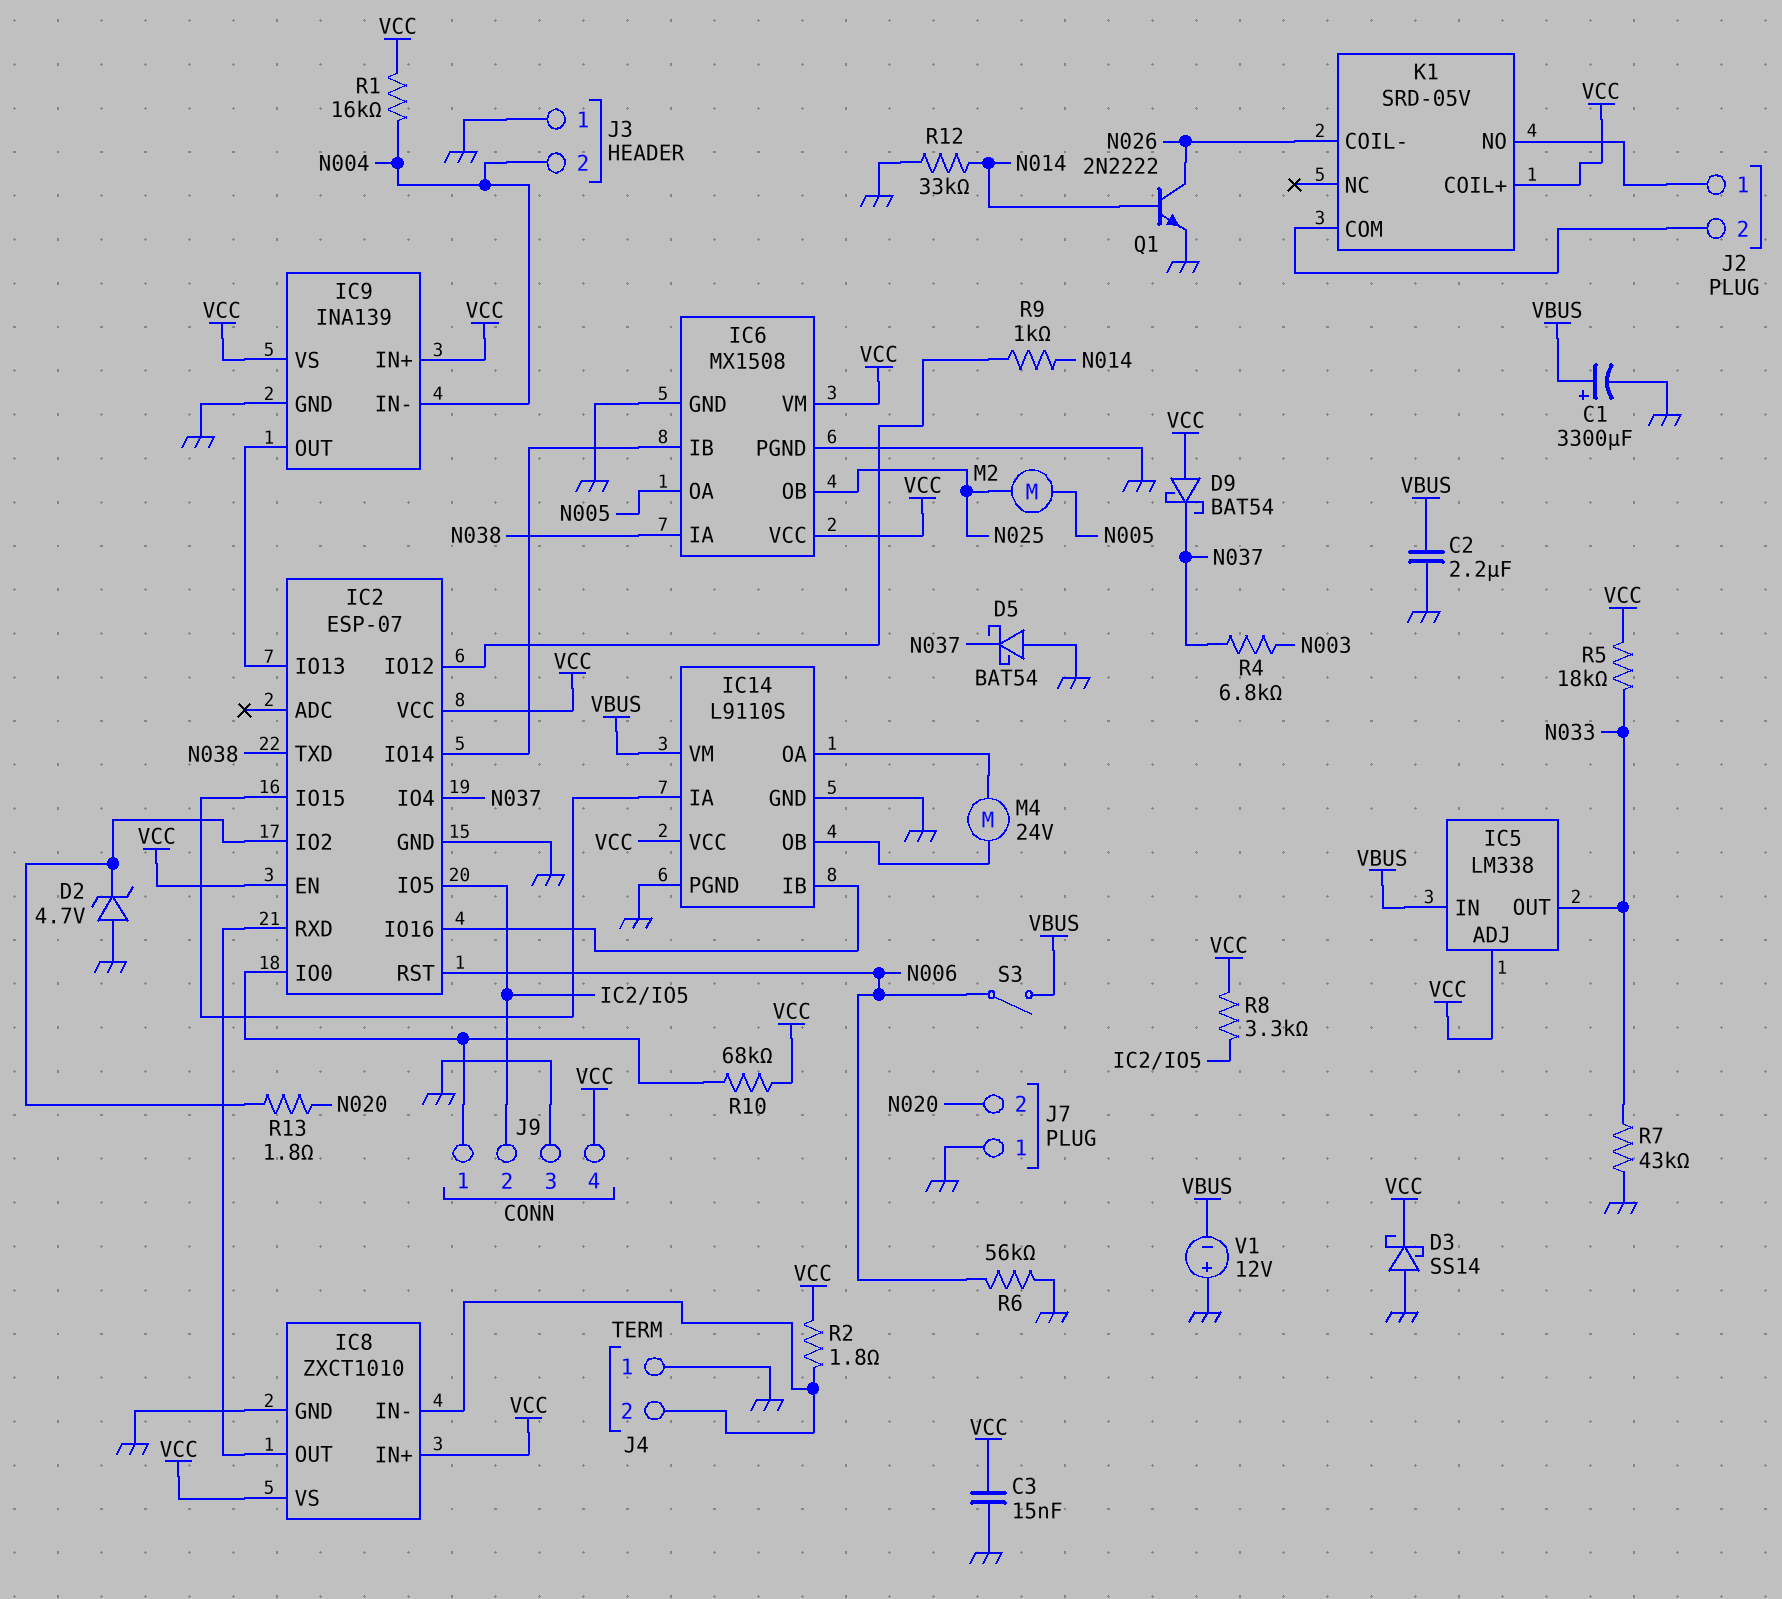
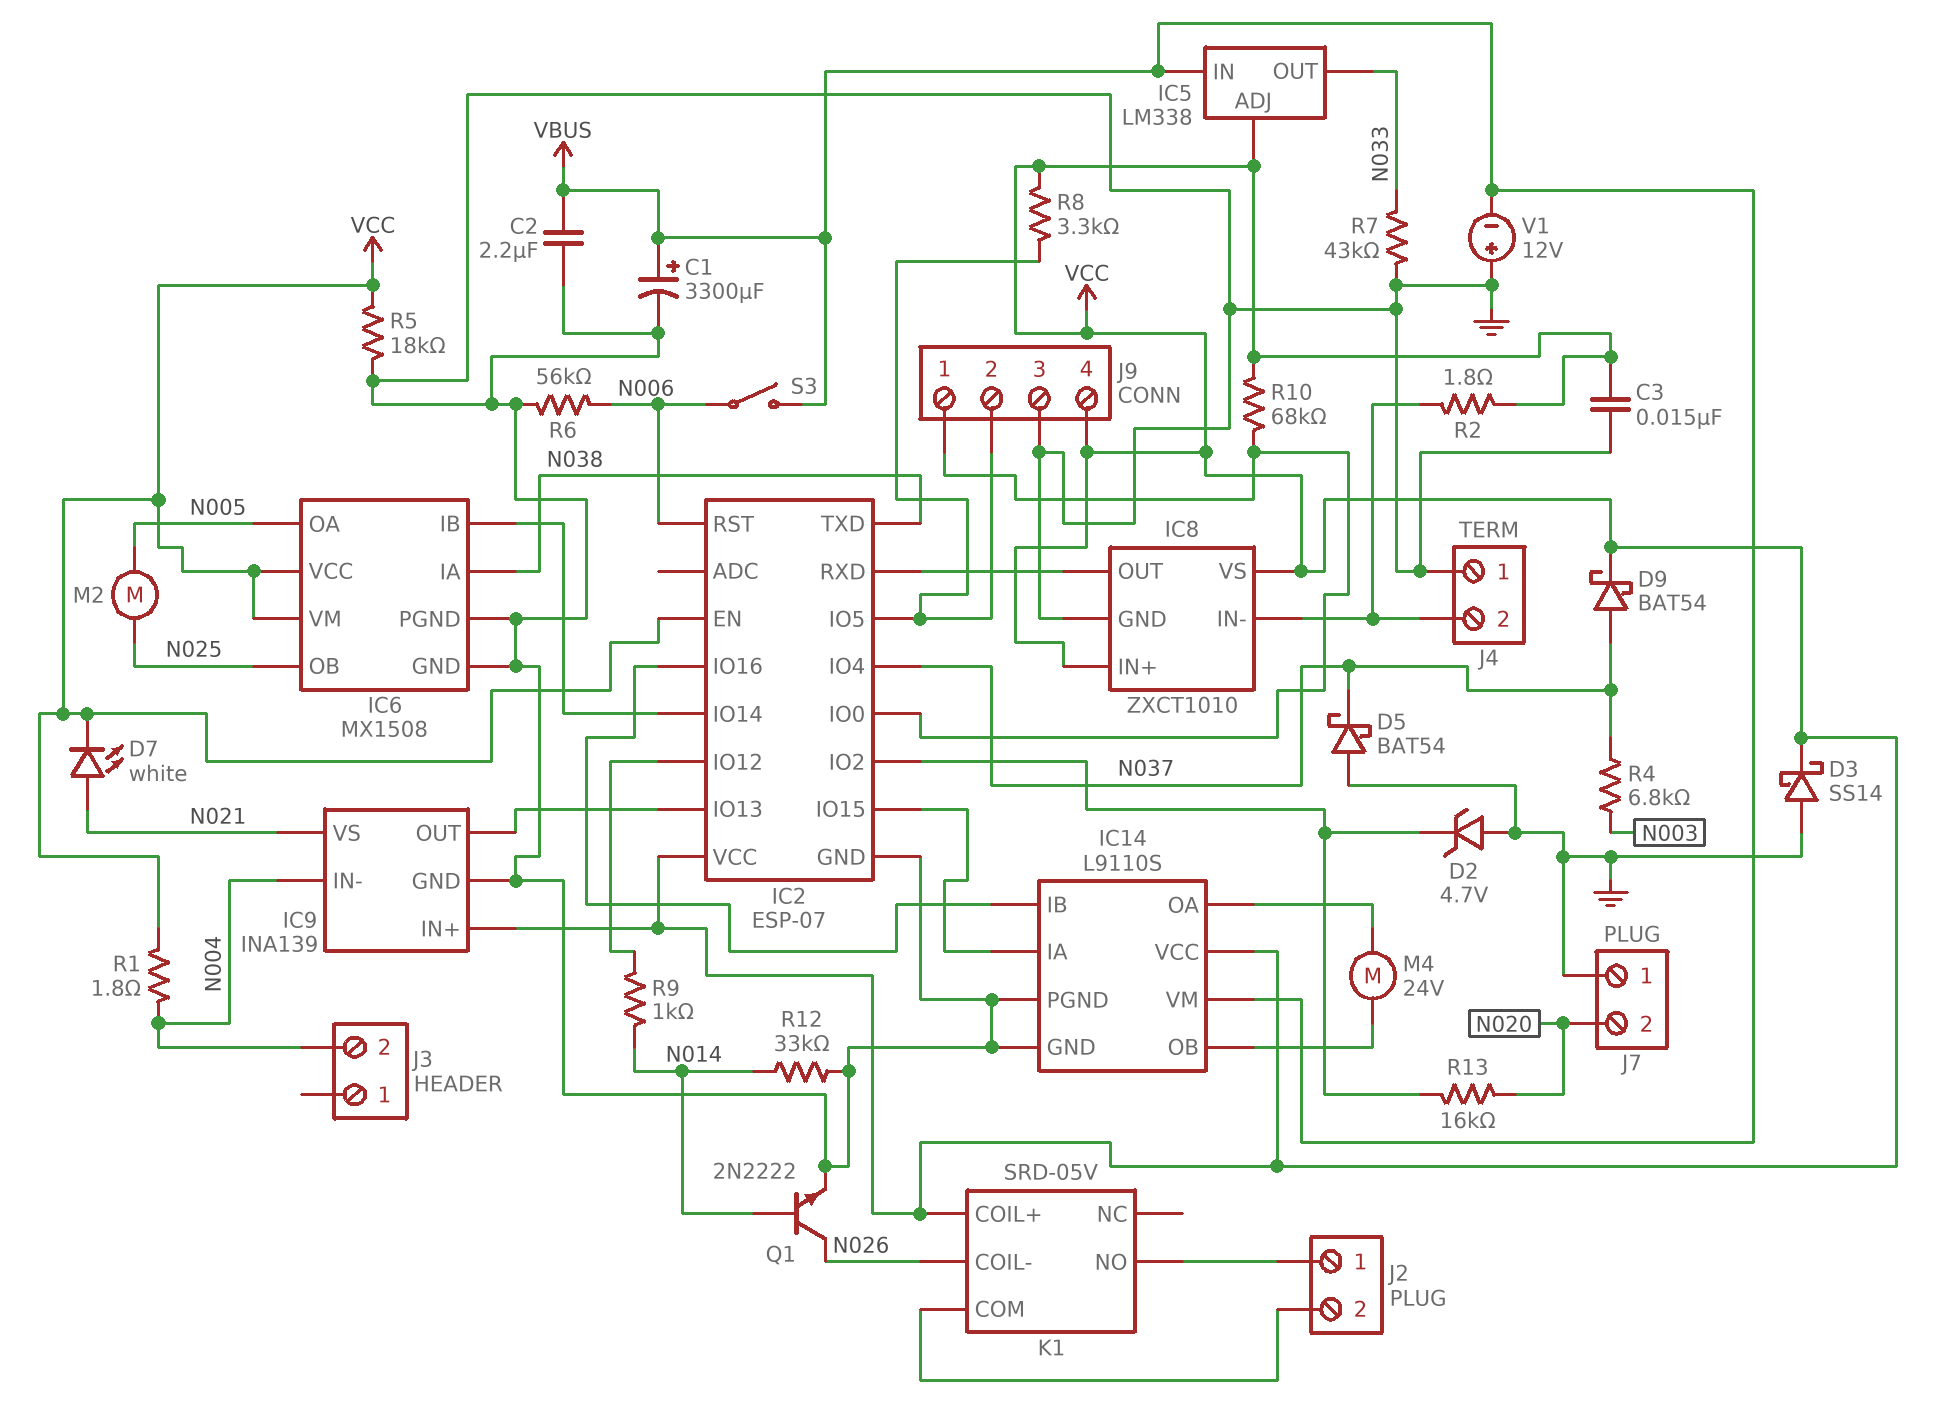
D7: none -> LED white (A N021, K VCC)
D9: schottky BAT54 (A VCC, K N037) -> schottky BAT54 (A N037, K VCC)
IC9 pin VS: VCC -> N021
J3 pin 1: GND -> none
R1: 16k (N004, VCC) -> 1.8 (N004, VCC)
R5: 18k (N033, VCC) -> 18k (GND, VCC)
R13: 1.8 (IC2/IO2, N020) -> 16k (IC2/IO2, N020)

